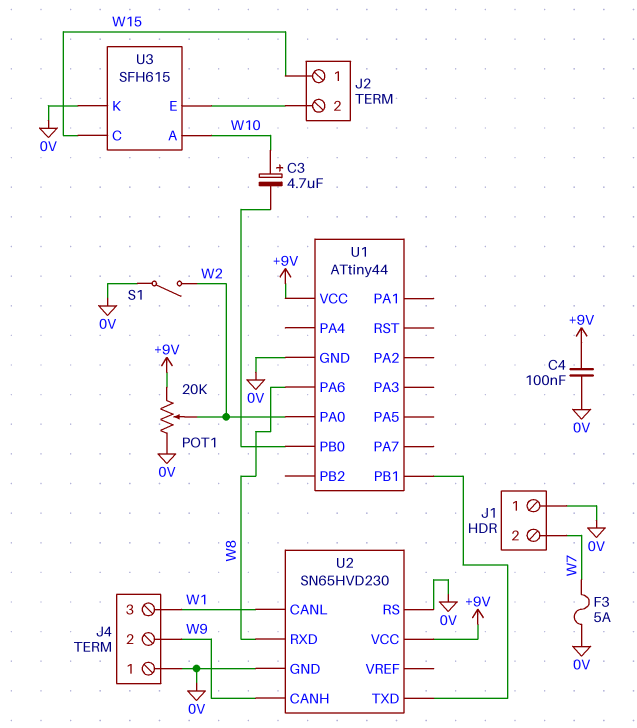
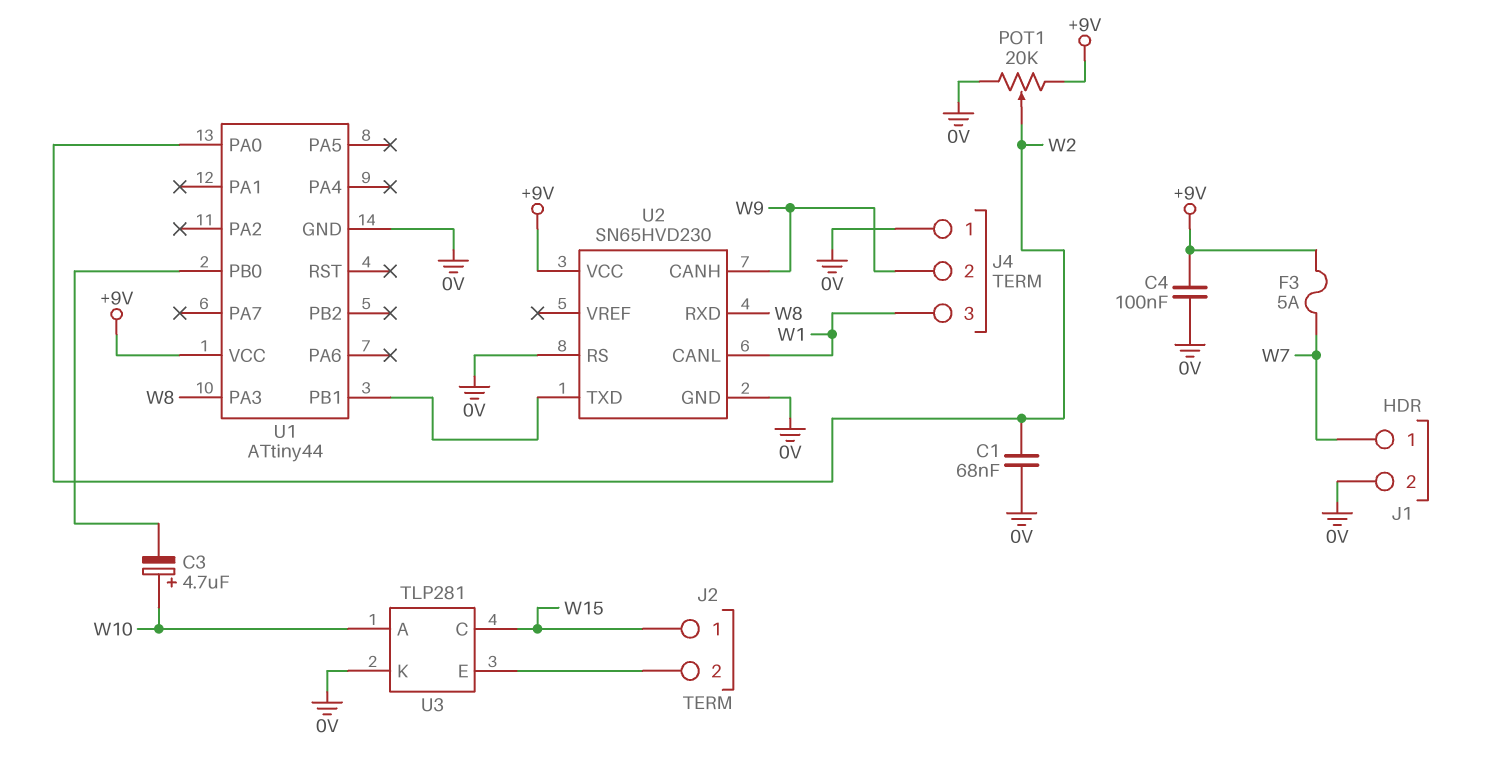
C1: none -> 68nF (0V, W2)
F3: 5A (0V, W7) -> 5A (+9V, W7)
J1 pin 1: 0V -> W7
J1 pin 2: W7 -> 0V
S1: switch (0V, W2) -> none
U1 pin PA3: none -> W8
U1 pin PA6: W8 -> none
U3: SFH615 -> TLP281

